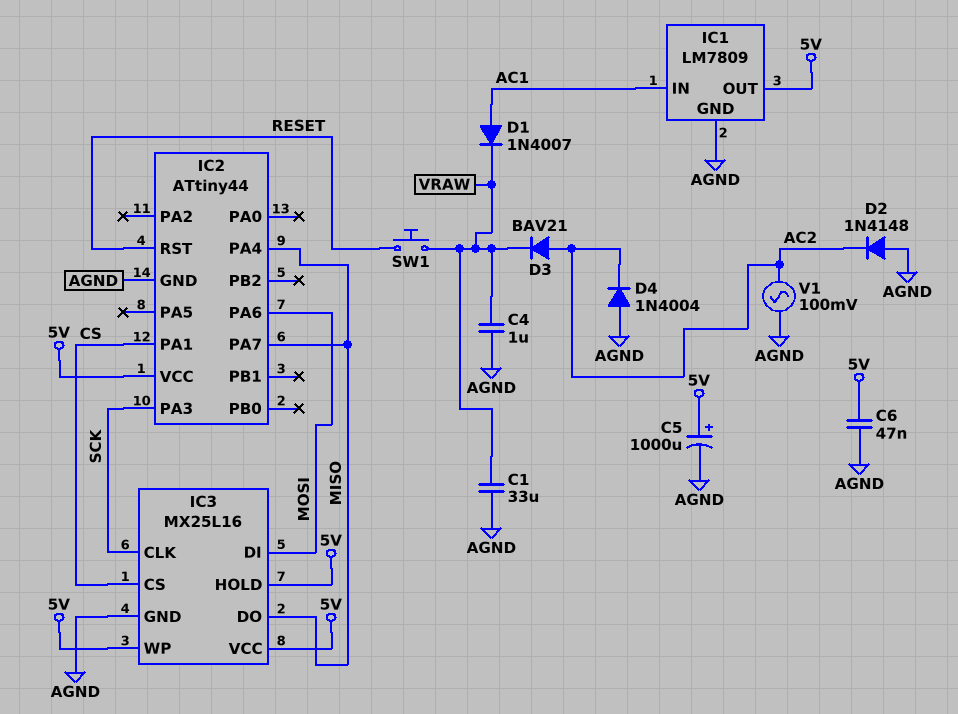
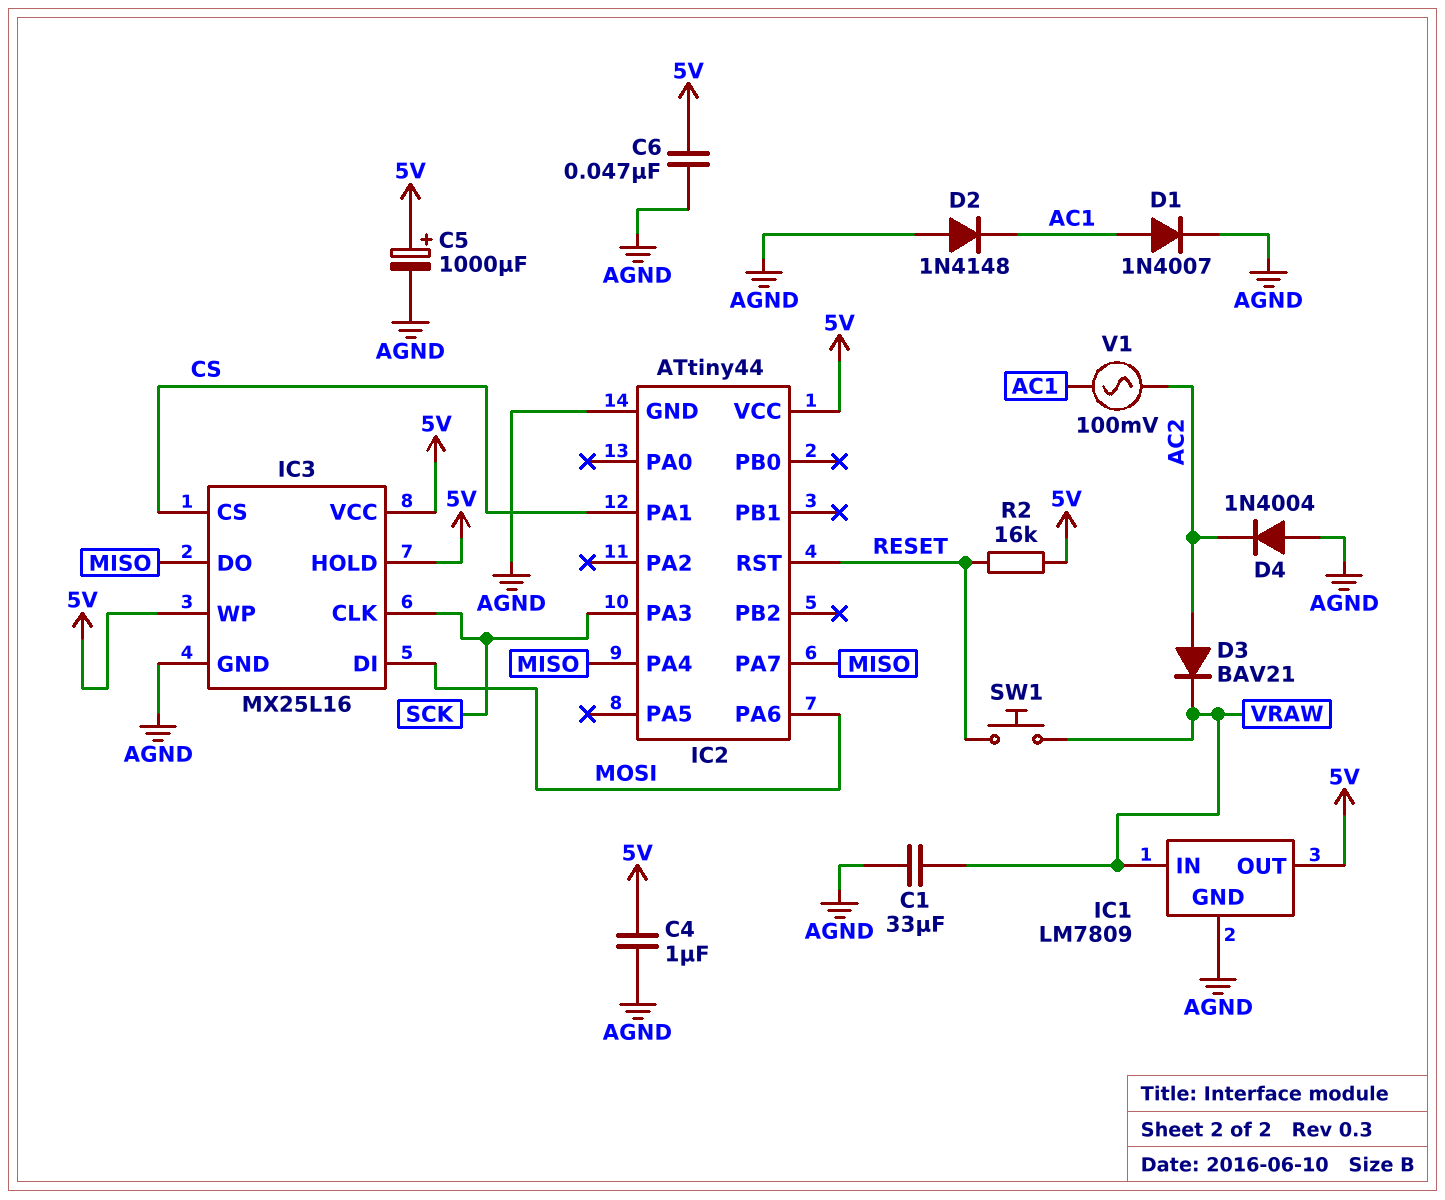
C4: 1uF (AGND, VRAW) -> 1uF (5V, AGND)
D1: diode 1N4007 (A AC1, K VRAW) -> diode 1N4007 (A AC1, K AGND)
D2: diode 1N4148 (A AGND, K AC2) -> diode 1N4148 (A AGND, K AC1)
IC1 pin IN: AC1 -> VRAW
R2: none -> 16k (5V, RESET)
V1: AC 100mV (AC2, AGND) -> AC 100mV (AC1, AC2)

